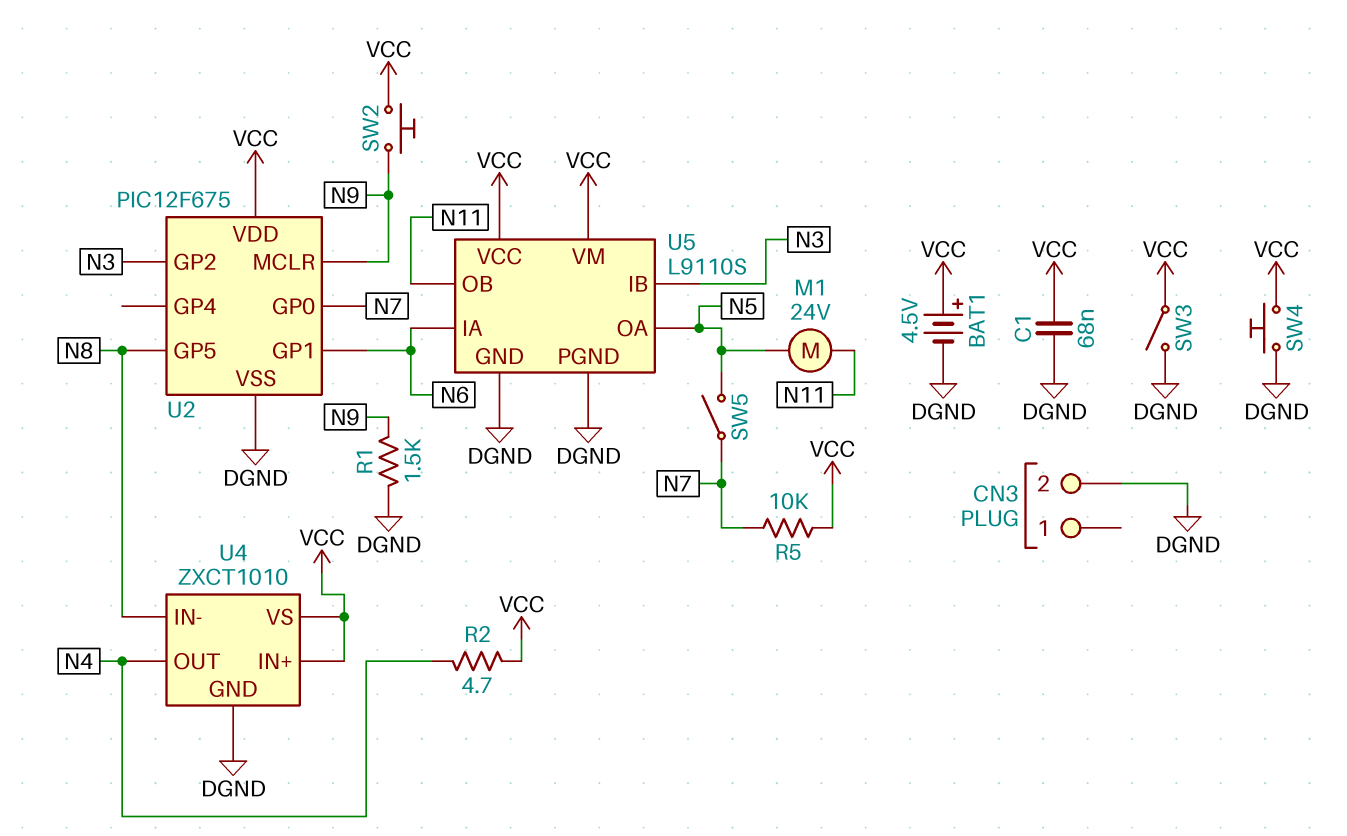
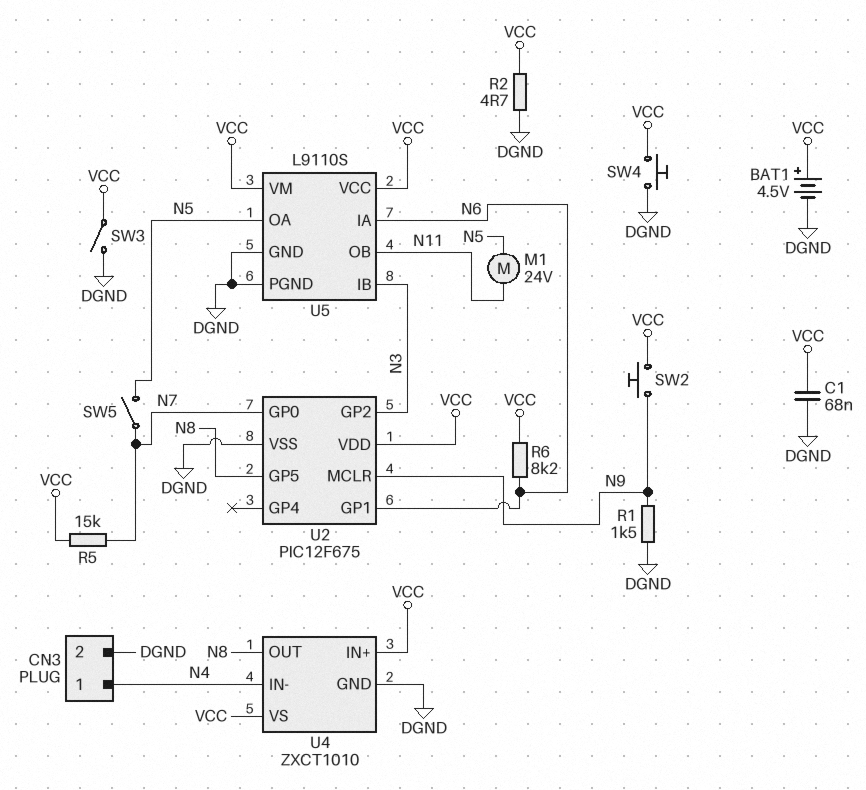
CN3 pin 1: none -> N4
R2: 4.7 (N4, VCC) -> 4.7 (DGND, VCC)
R5: 10k (N7, VCC) -> 15k (N7, VCC)
R6: none -> 8.2k (N6, VCC)
U4 pin IN-: N8 -> N4
U4 pin OUT: N4 -> N8

